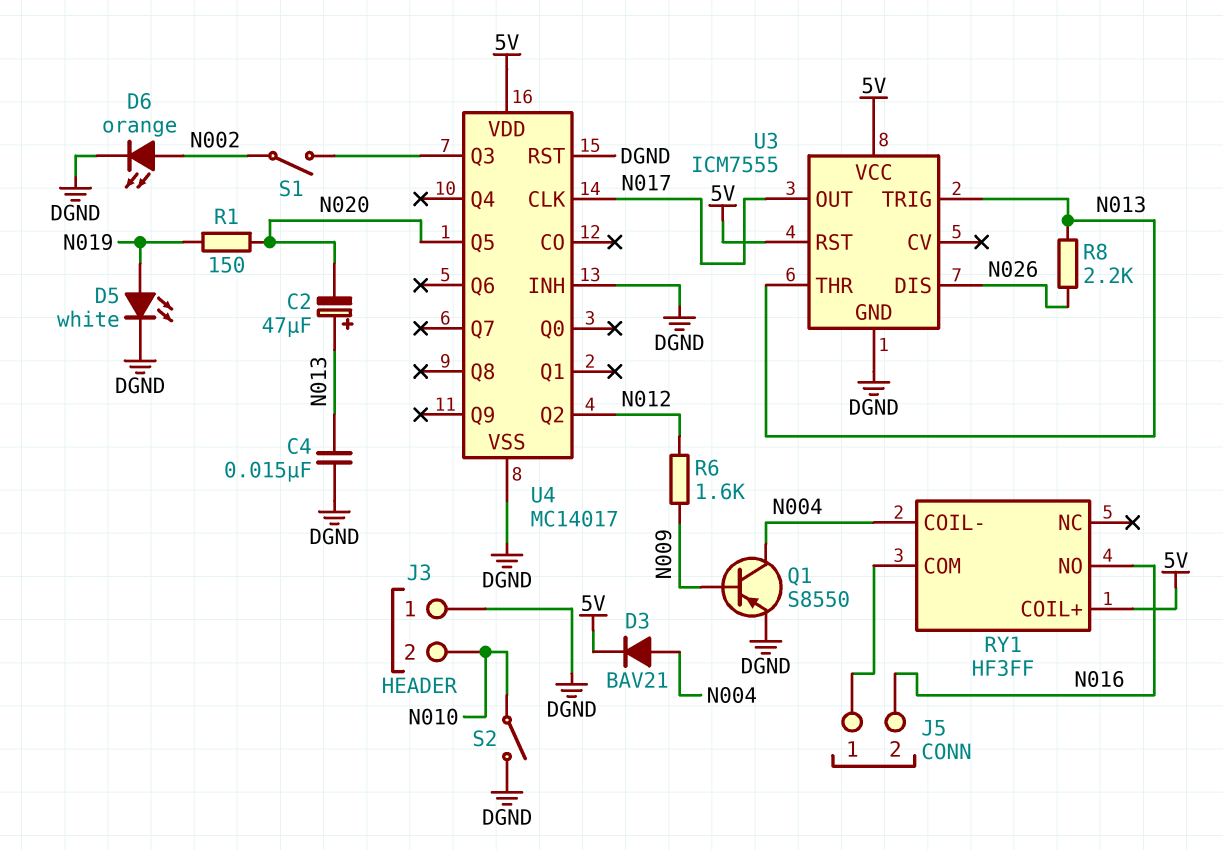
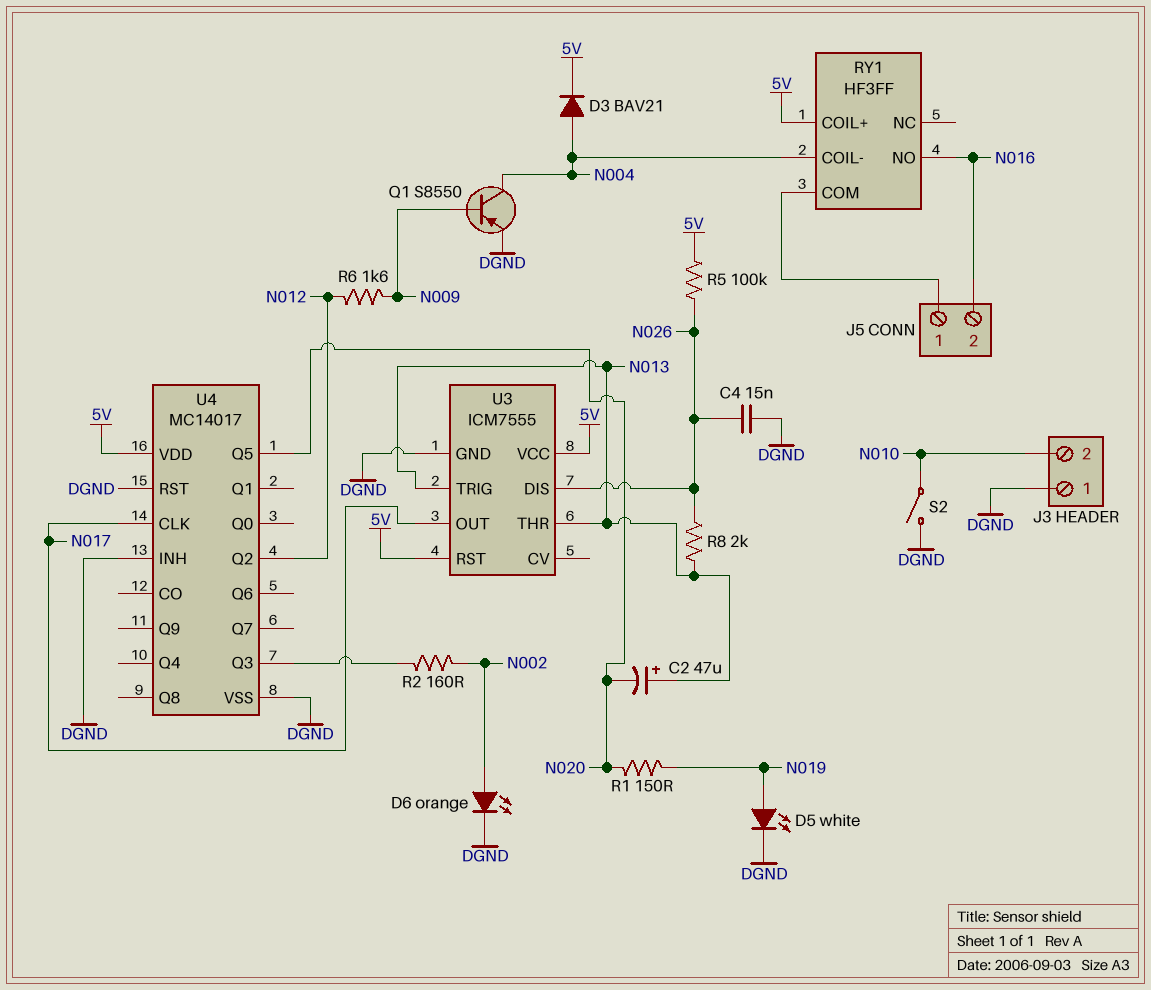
C4: 15nF (DGND, N013) -> 15nF (DGND, N026)
R2: none -> 160 (N002, U4/Q3)
R5: none -> 100k (5V, N026)
R8: 2.2k (N013, N026) -> 2k (N013, N026)
S1: switch (N002, U4/Q3) -> none

